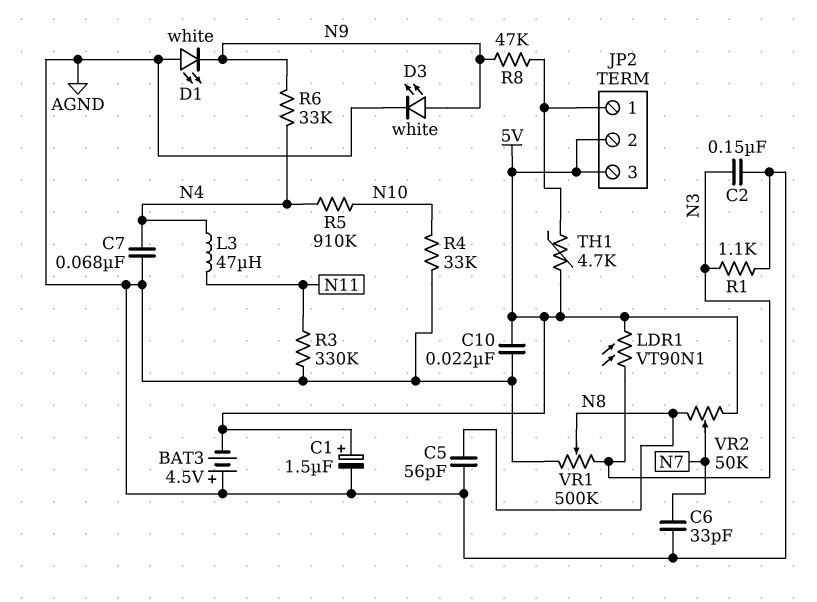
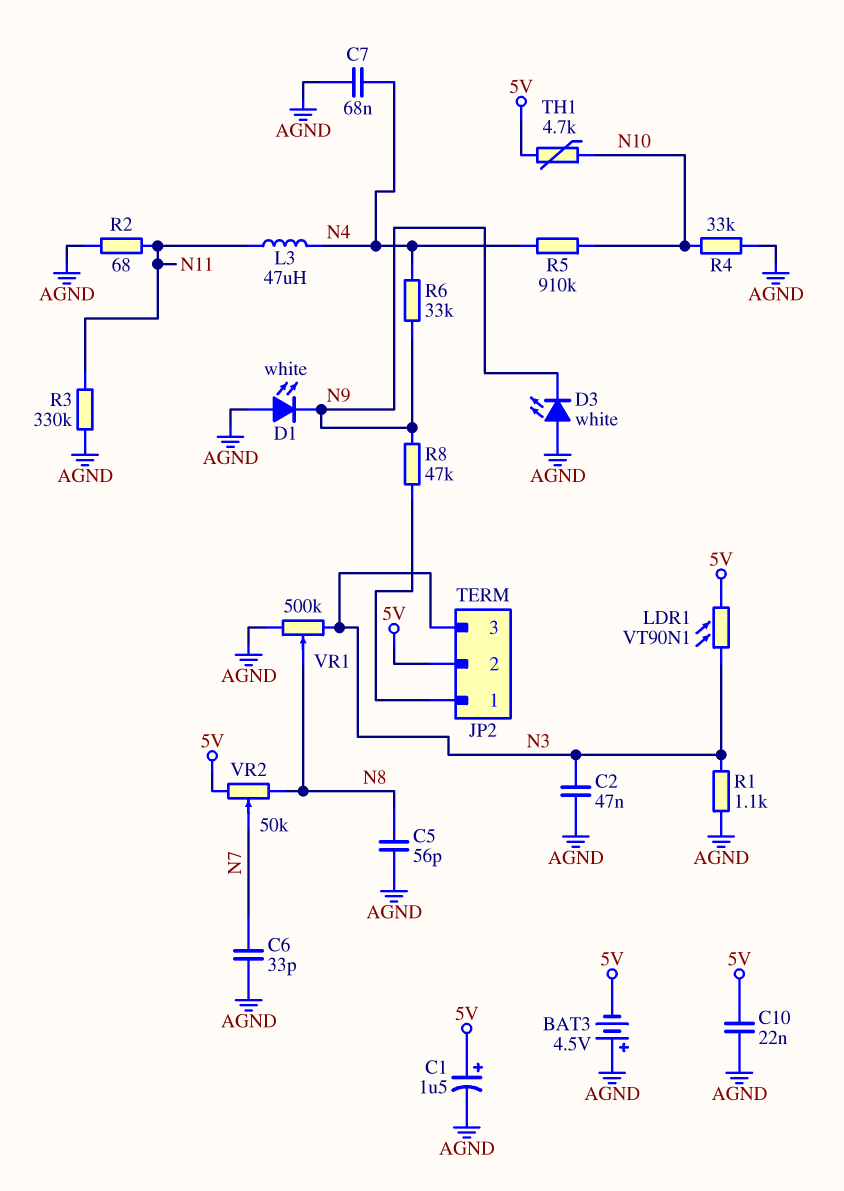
C2: 150nF (AGND, N3) -> 47nF (AGND, N3)
D3: LED white (A N9, K AGND) -> LED white (A AGND, K N9)
JP2 pin 3: 5V -> N3
R2: none -> 68 (AGND, N11)
TH1: 4.7k (5V, JP2/1) -> 4.7k (5V, N10)

